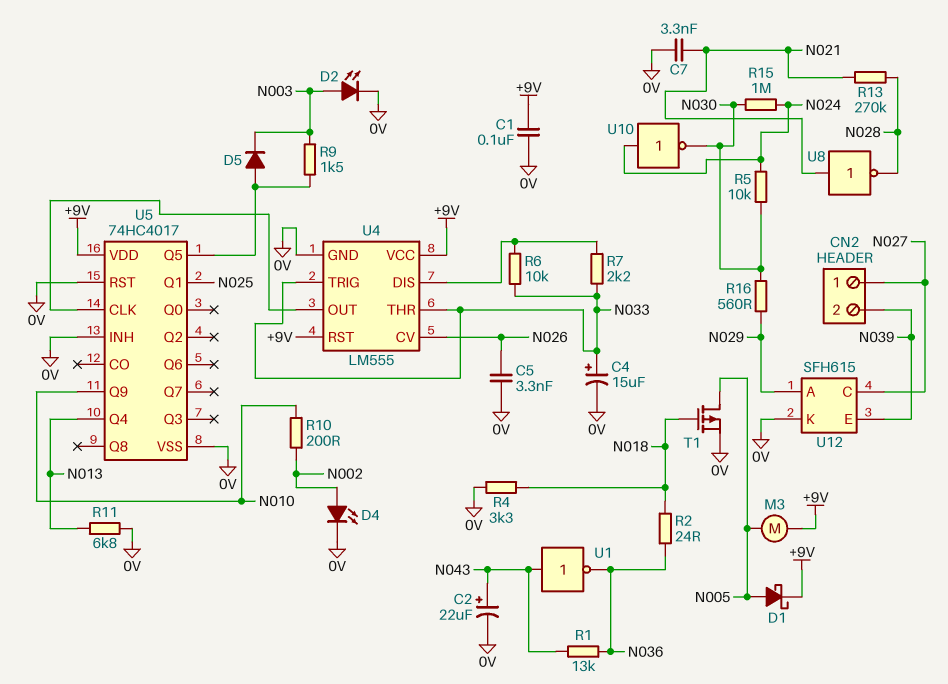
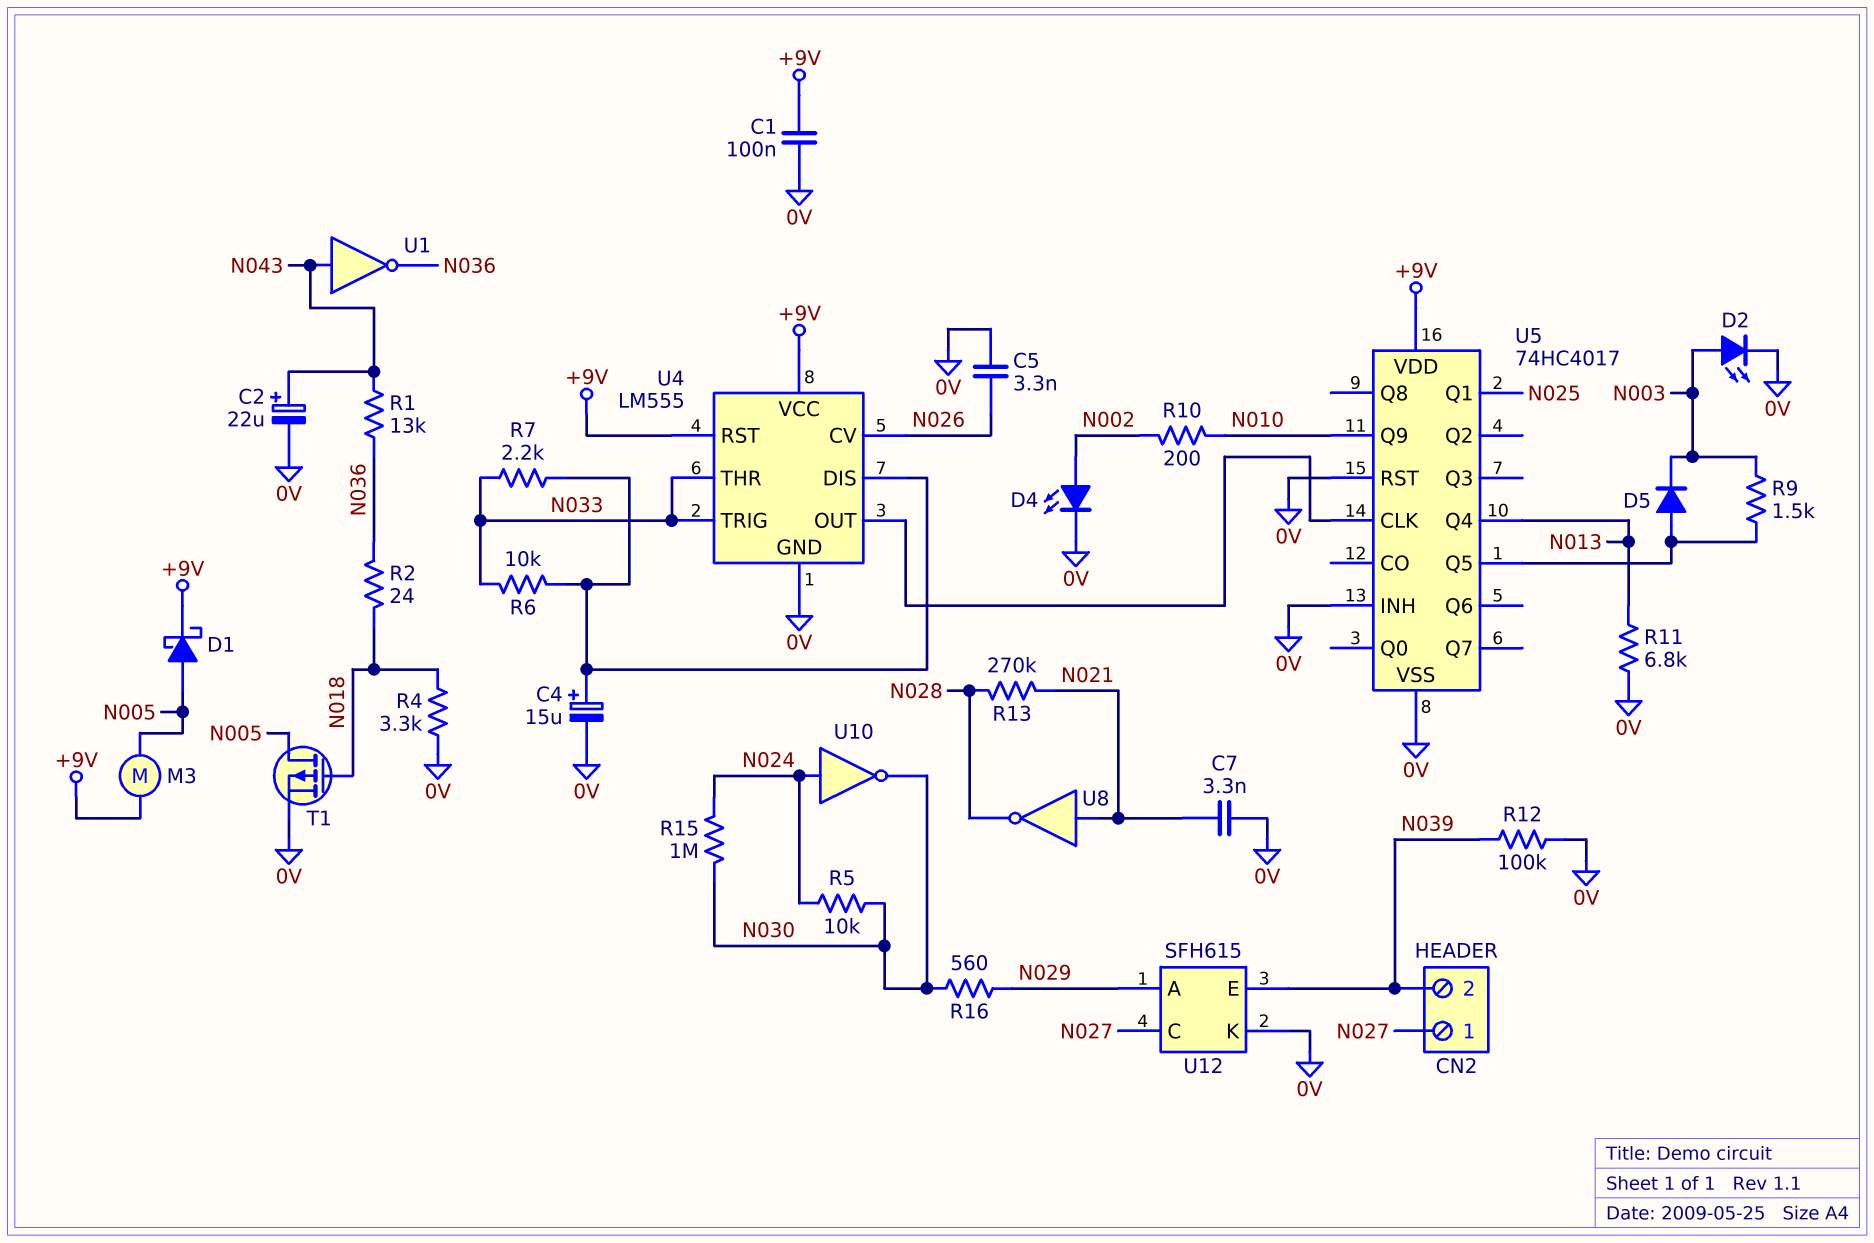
C4: 15uF (plus N033, minus 0V) -> 15uF (plus U4/DIS, minus 0V)
R12: none -> 100k (0V, N039)

